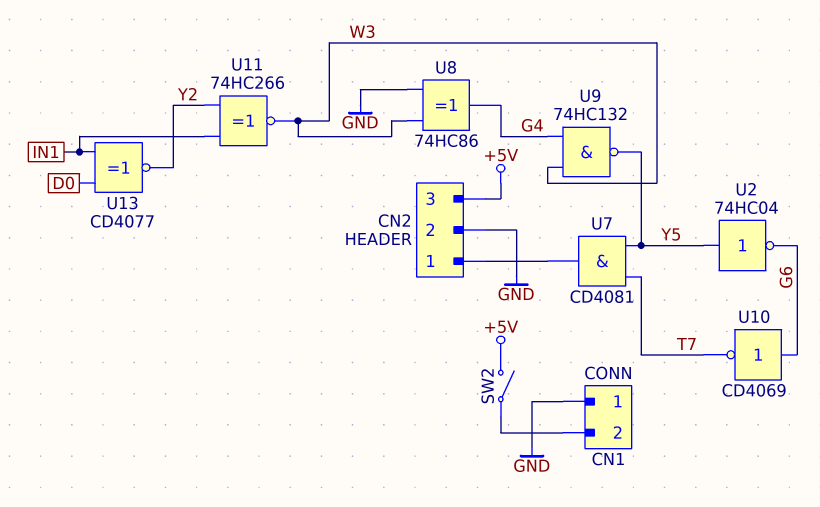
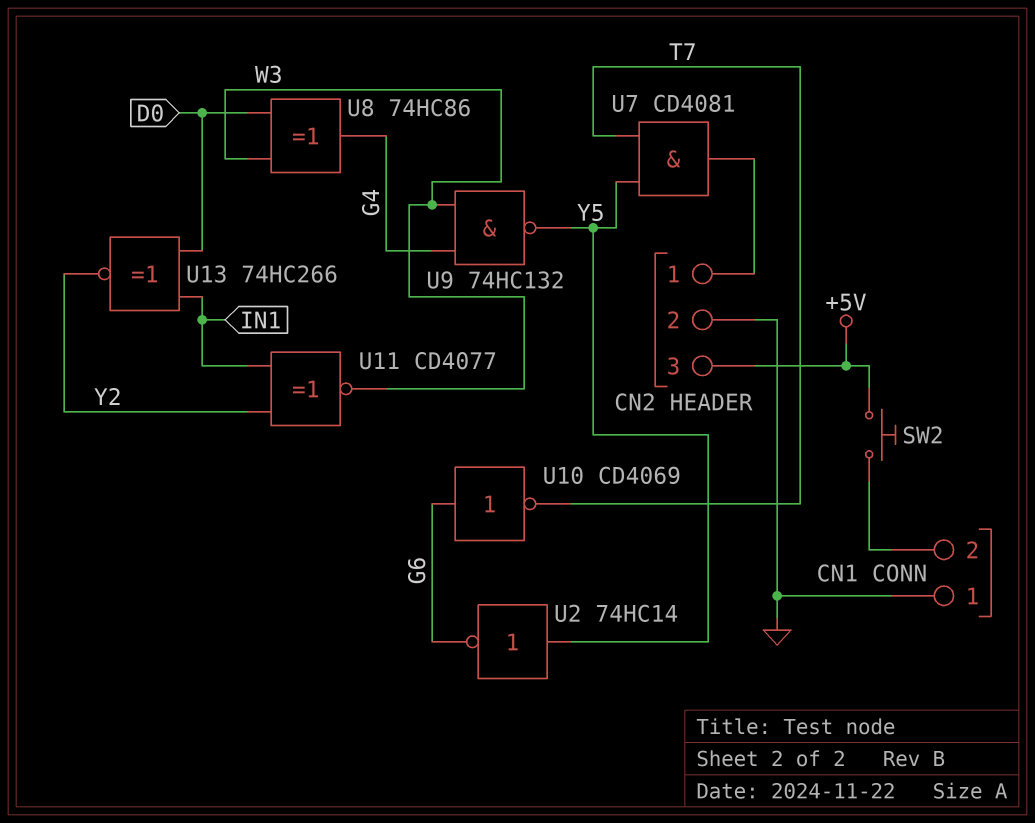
SW2: switch (+5V, CN1/2) -> button (+5V, CN1/2)
U2: NOT 74HC04 (in Y5, out G6) -> NOT 74HC14 (in Y5, out G6)
U8: XOR 74HC86 (in GND, in W3, out G4) -> XOR 74HC86 (in D0, in W3, out G4)
U11: XNOR 74HC266 (in IN1, in Y2, out W3) -> XNOR CD4077 (in IN1, in Y2, out W3)
U13: XNOR CD4077 (in D0, in IN1, out Y2) -> XNOR 74HC266 (in D0, in IN1, out Y2)

